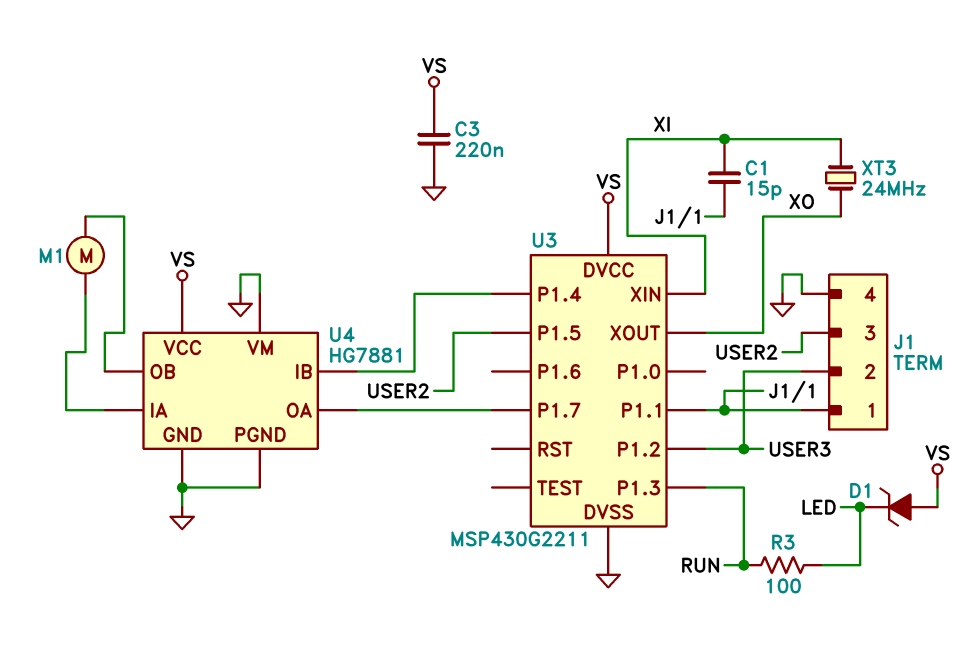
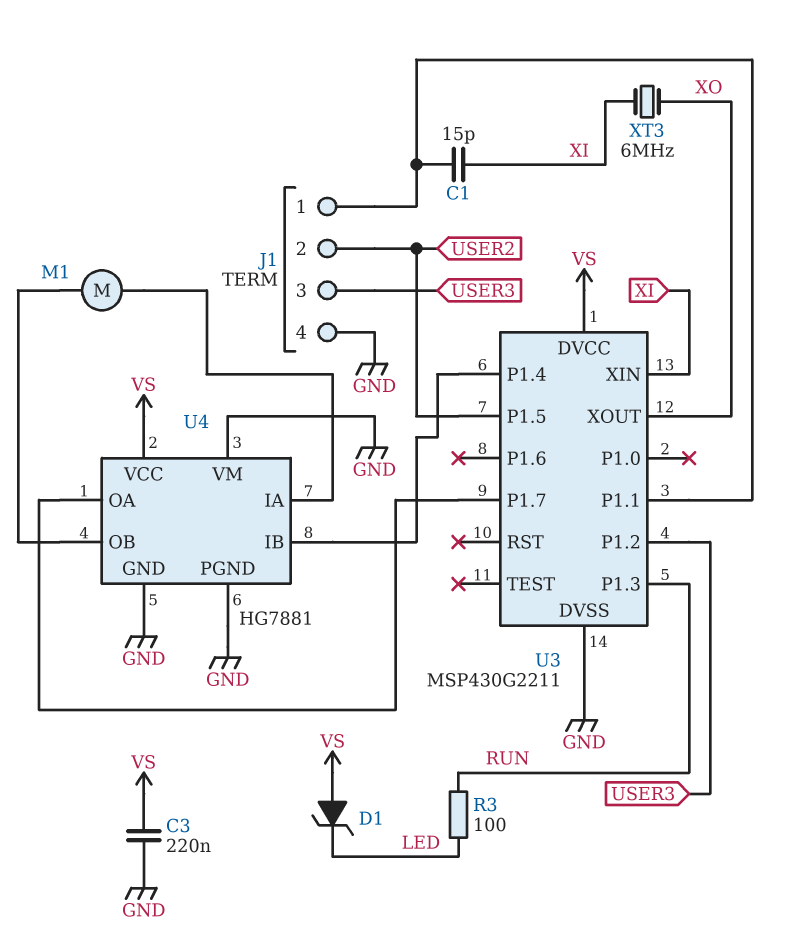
J1 pin 2: USER3 -> USER2
J1 pin 3: USER2 -> USER3
XT3: 24MHz (XI, XO) -> 6MHz (XI, XO)

